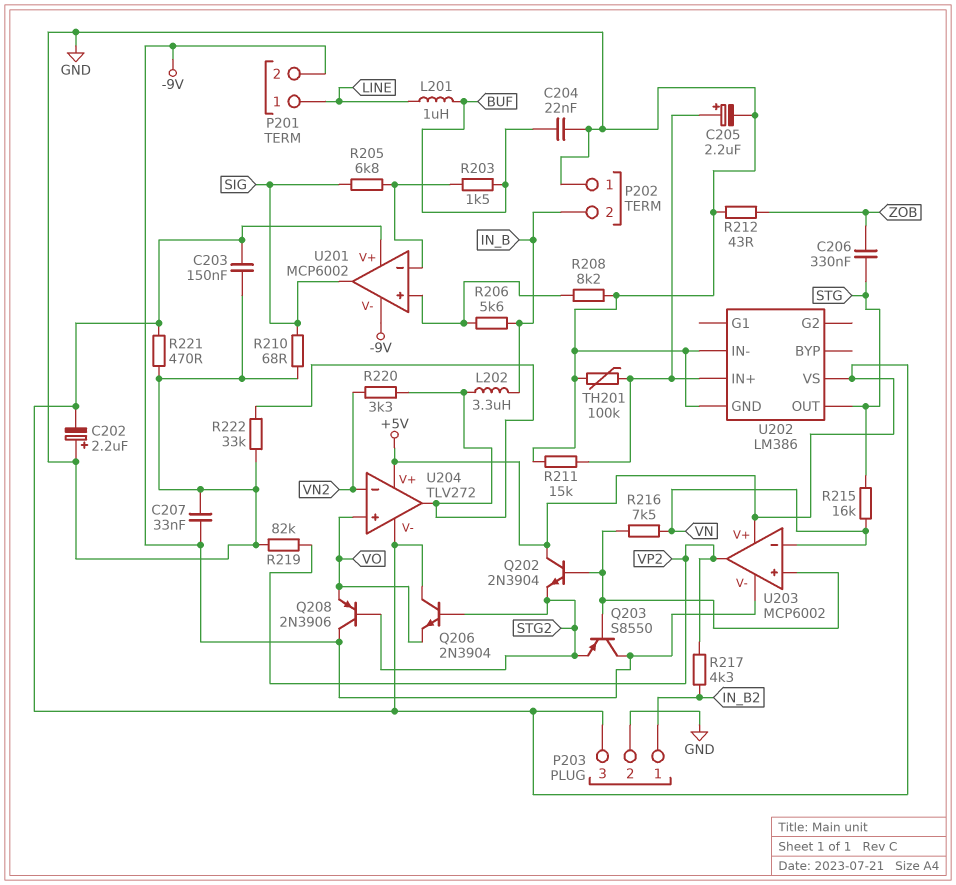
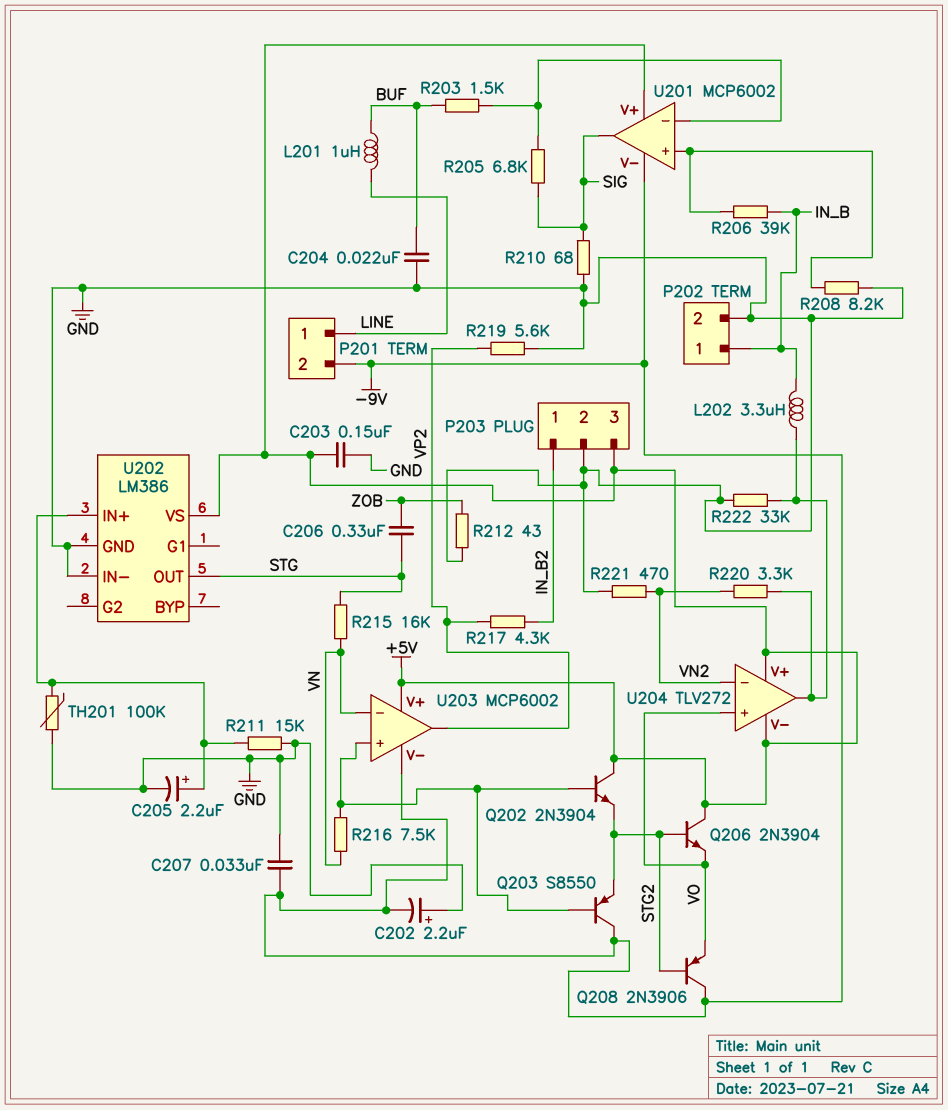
C202: 2.2uF (plus GND, minus +5V) -> 2.2uF (plus GND, minus -9V)
P202 pin 1: GND -> IN_B
P202 pin 2: IN_B -> GND
R206: 5.6k (IN_B, U201/in+) -> 39k (IN_B, U201/in+)
R219: 82k (GND, VP2) -> 5.6k (GND, VP2)
R221: 470 (+5V, GND) -> 470 (GND, VN2)

